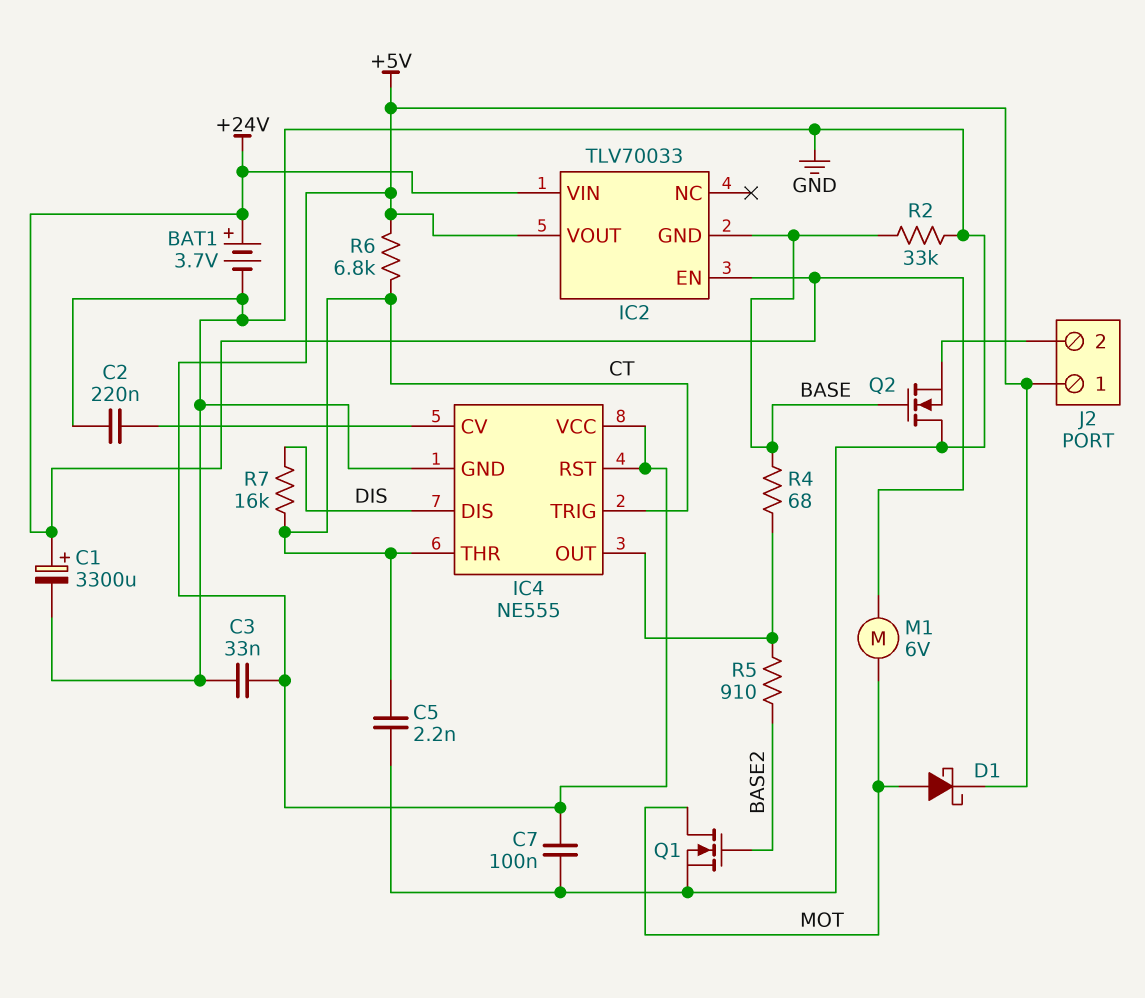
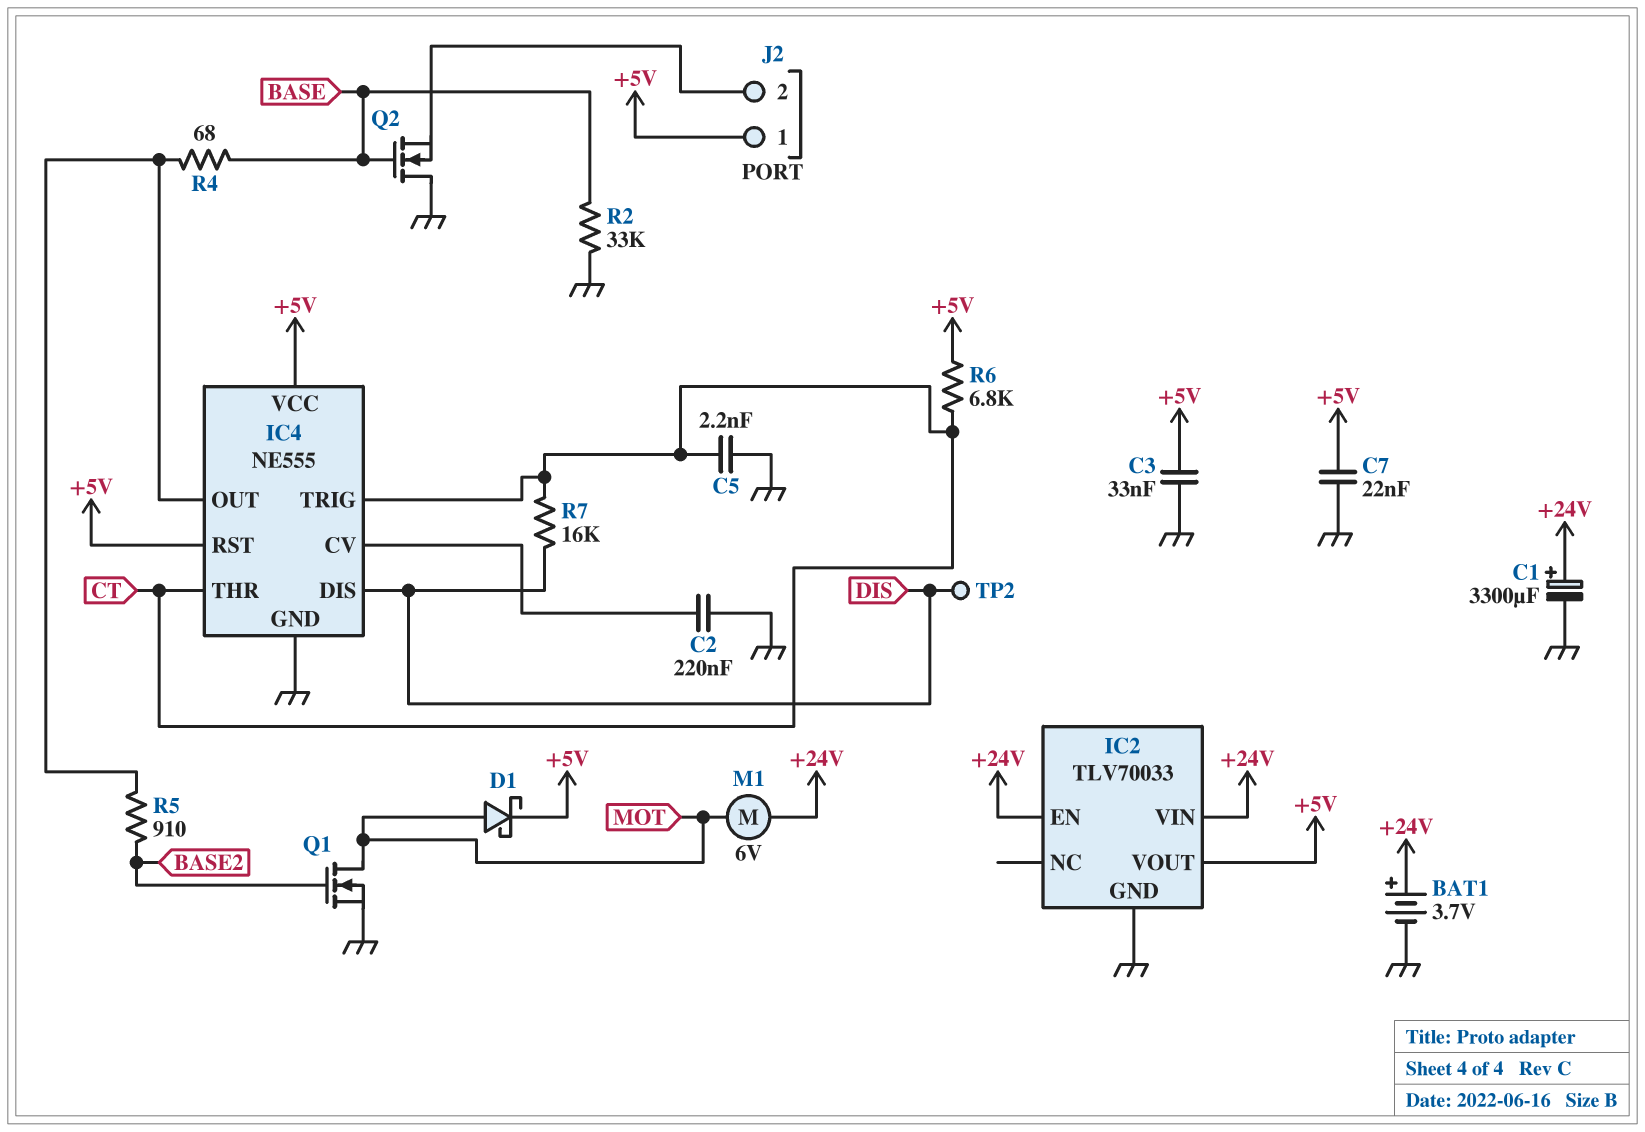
C7: 100nF (+5V, GND) -> 22nF (+5V, GND)
IC2 pin GND: BASE -> GND
TP2: none -> test point (DIS)

